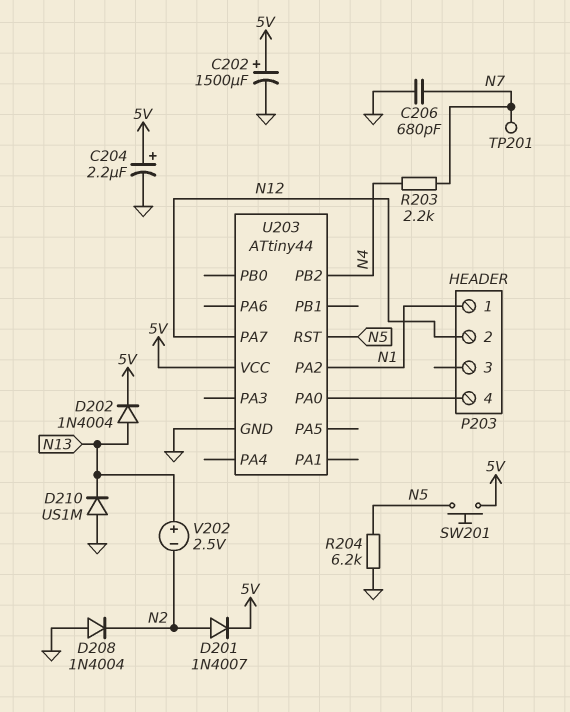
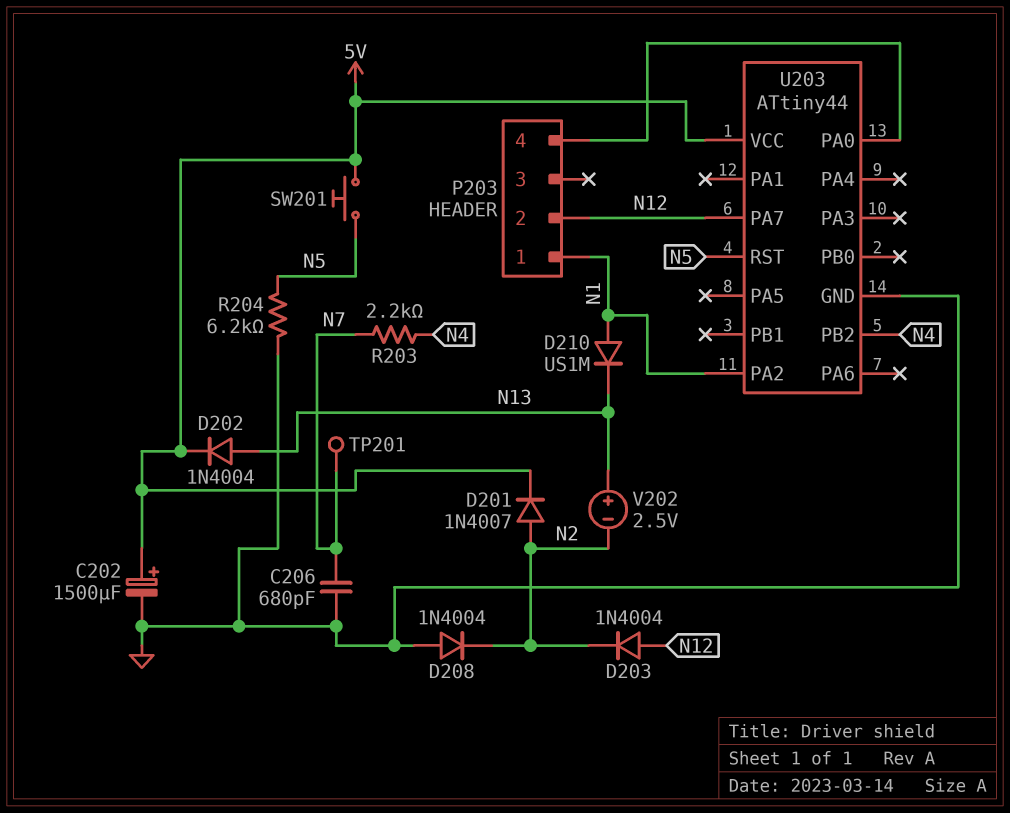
C204: 2.2uF (plus 5V, minus GND) -> none
D203: none -> diode 1N4004 (A N12, K N2)
D210: diode US1M (A GND, K N13) -> diode US1M (A N1, K N13)

